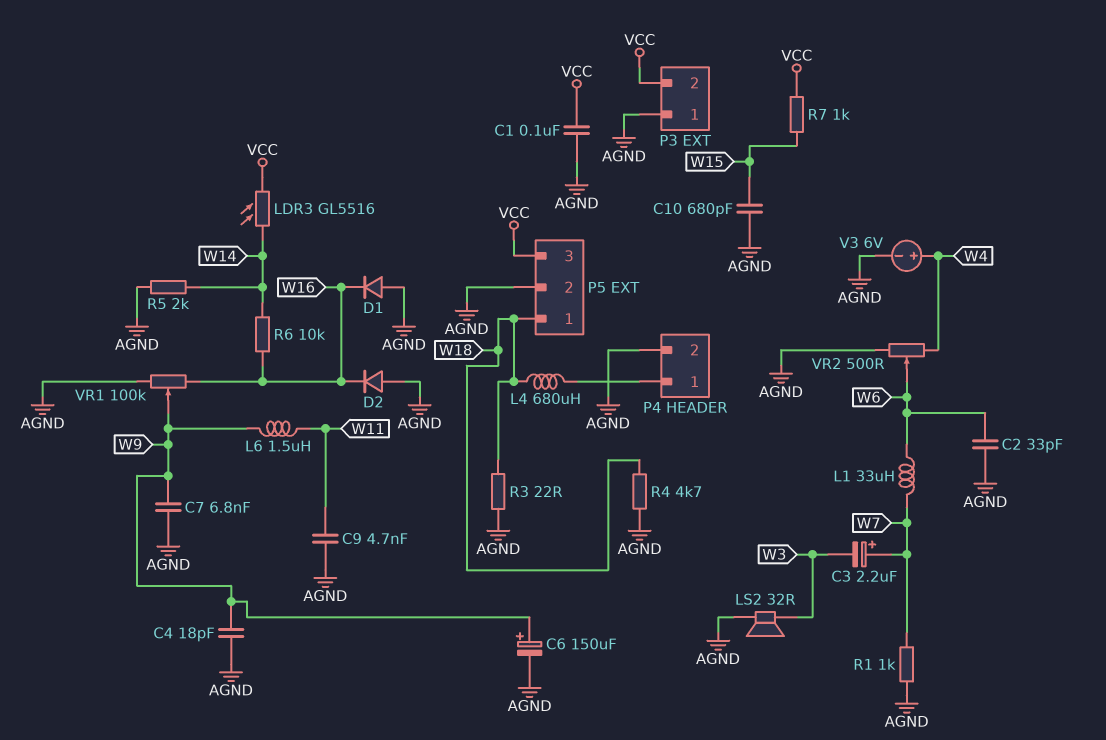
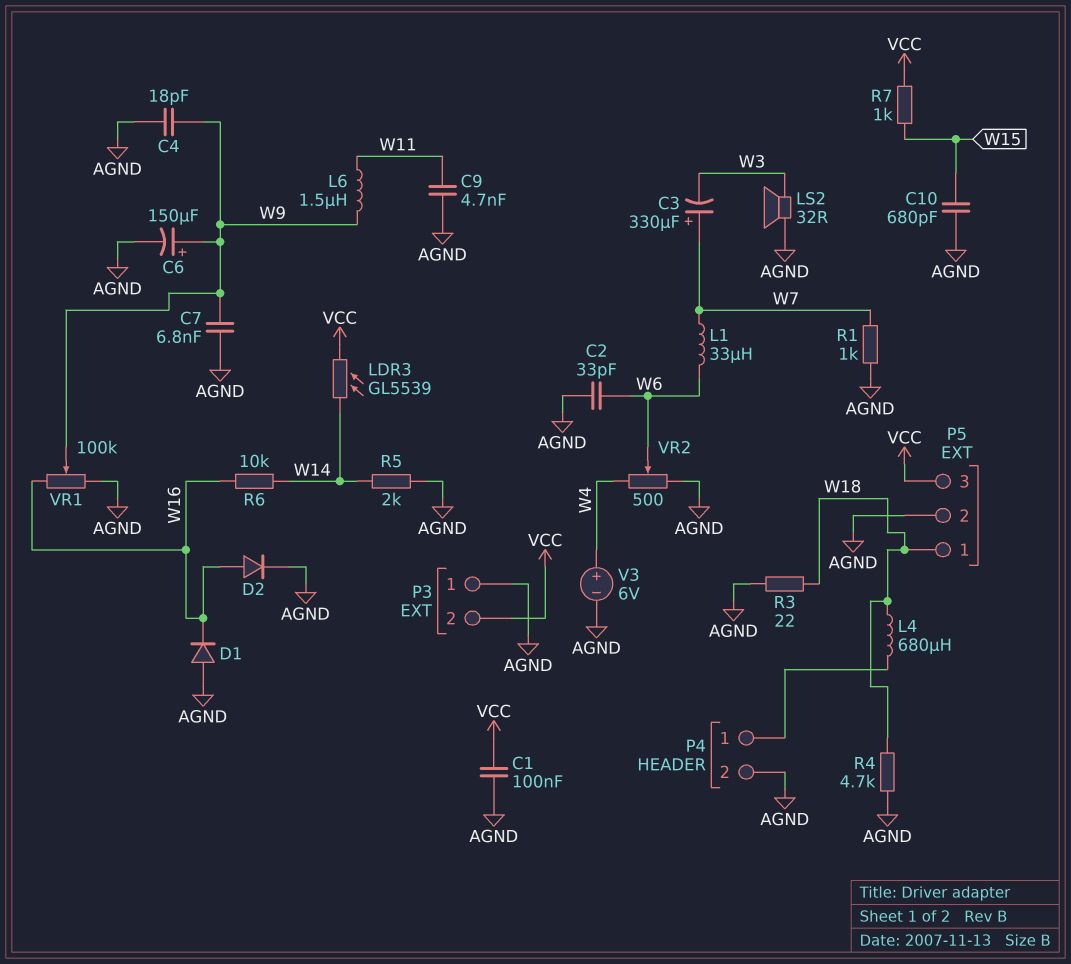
C3: 2.2uF (plus W7, minus W3) -> 330uF (plus W7, minus W3)
D2: diode (A AGND, K W16) -> diode (A W16, K AGND)
LDR3: GL5516 (VCC, W14) -> GL5539 (VCC, W14)

